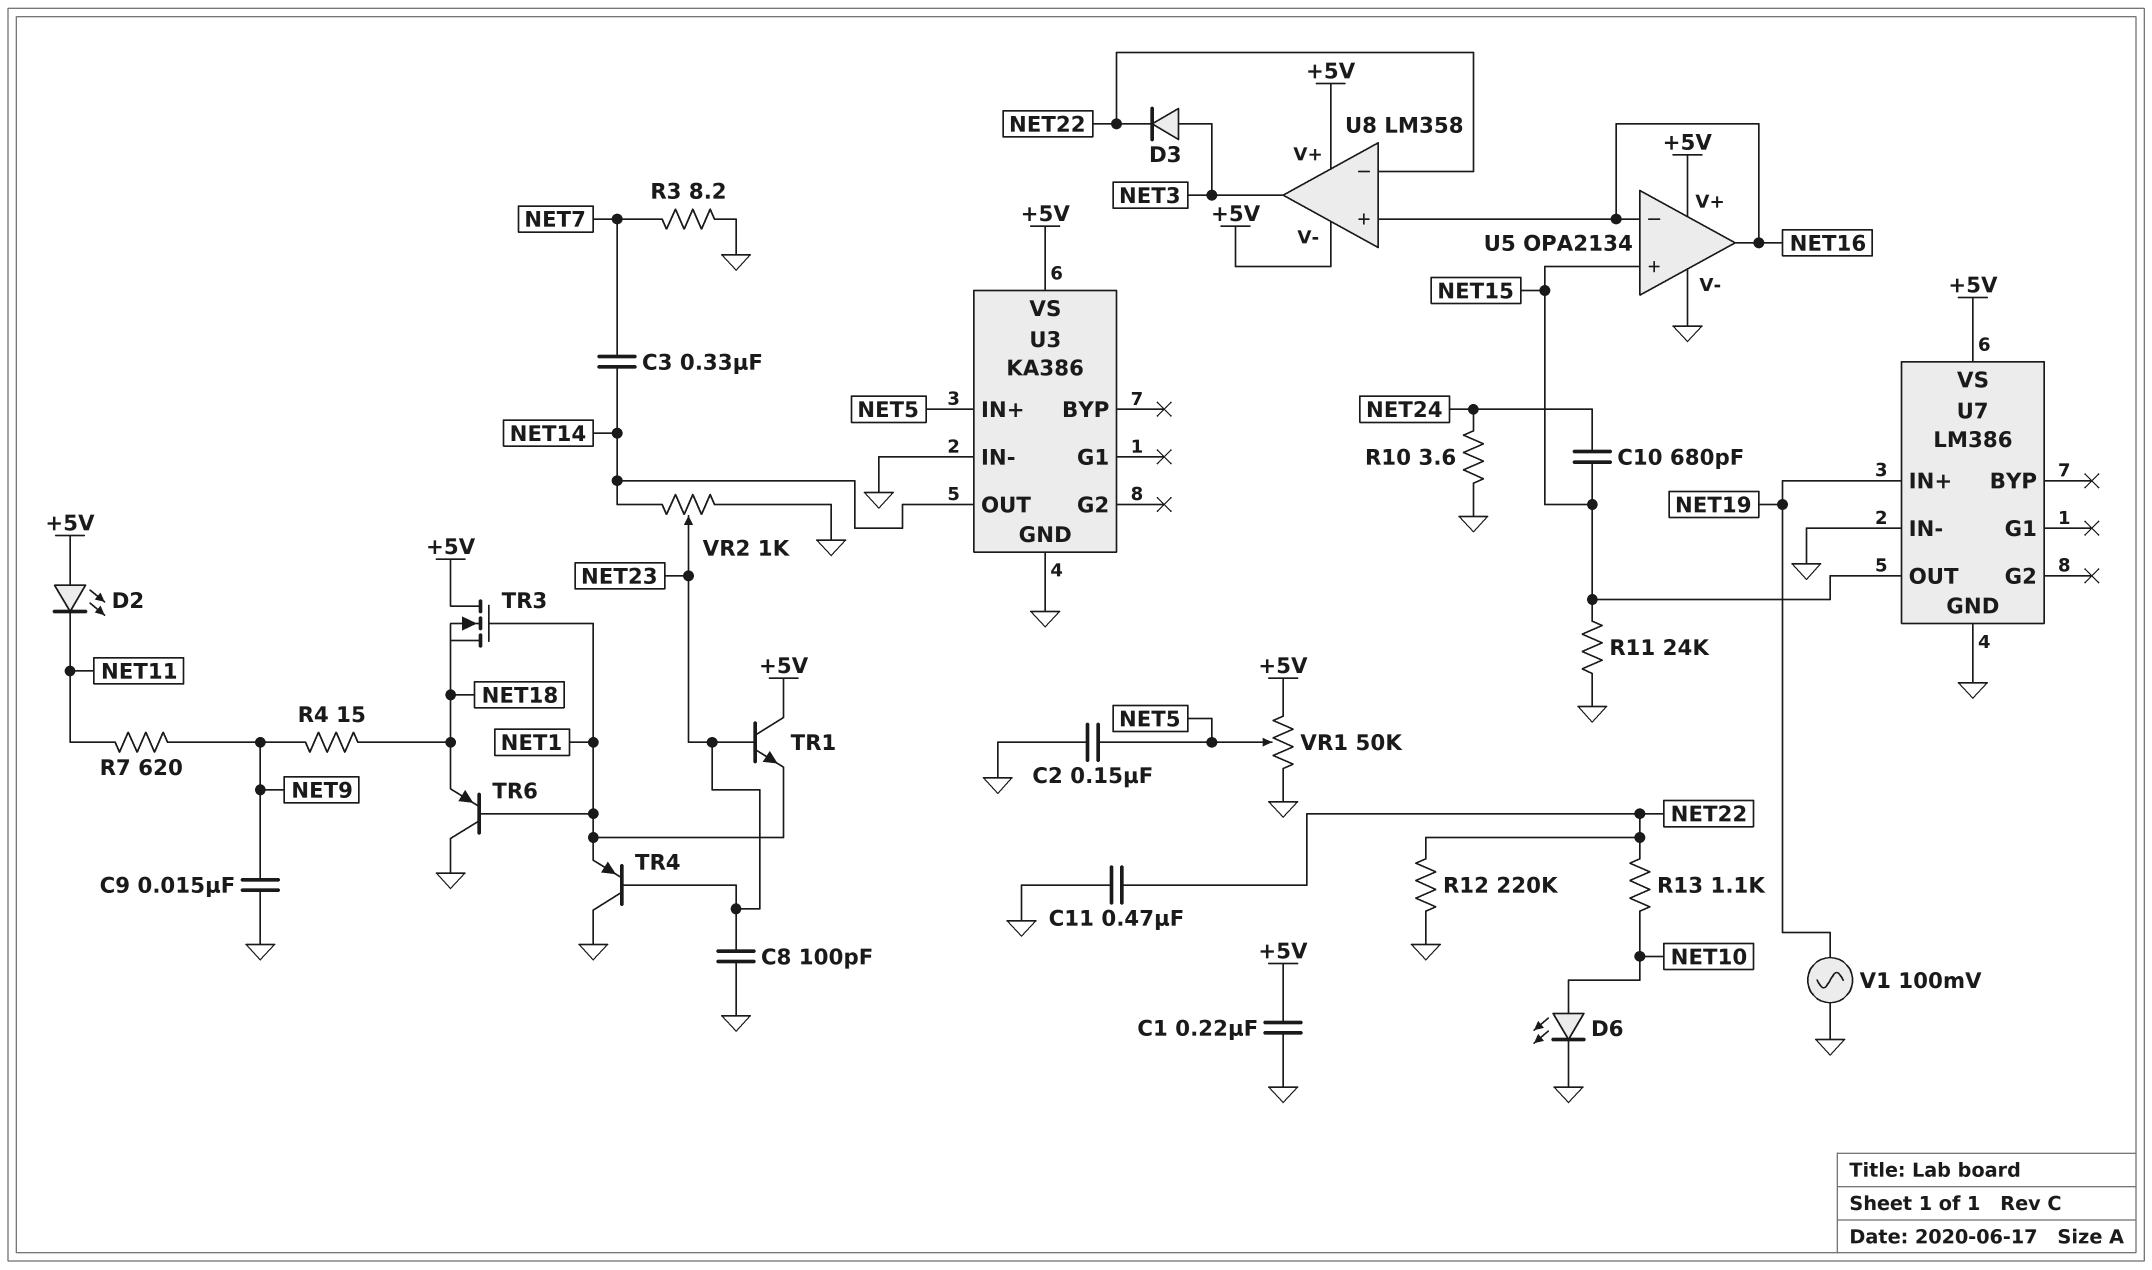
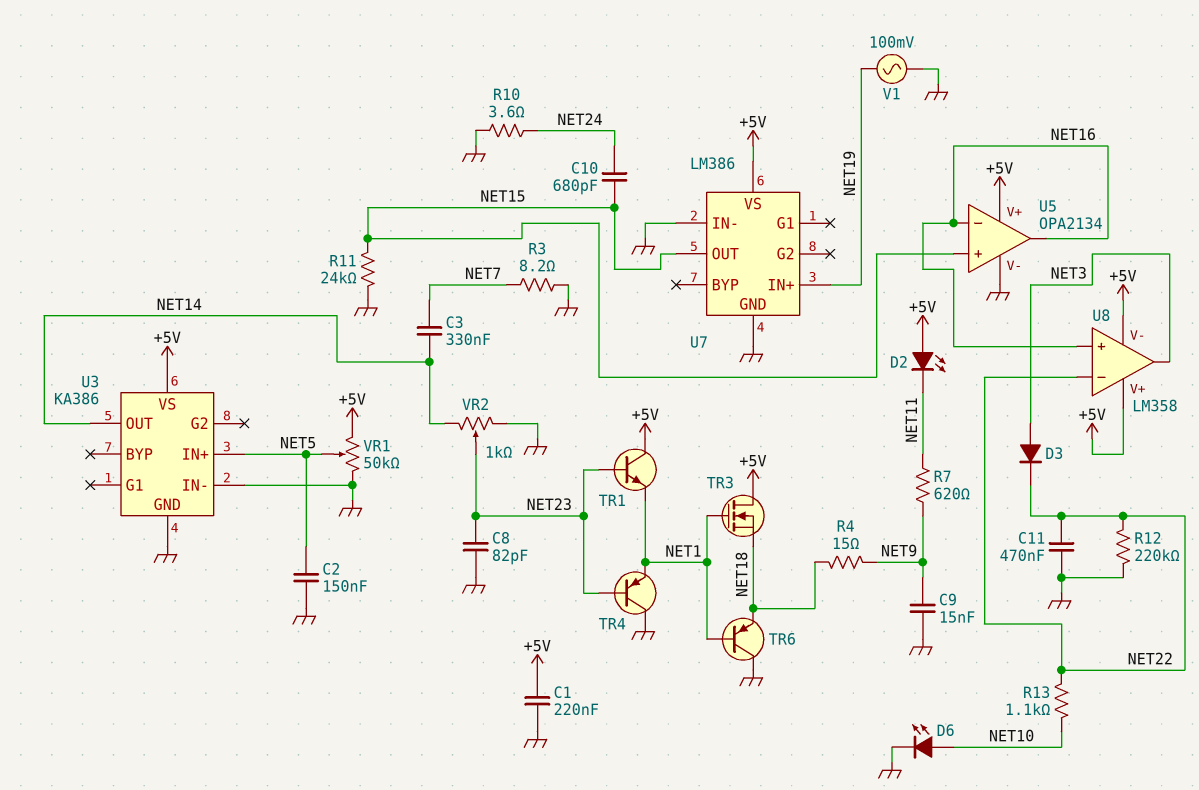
C8: 100pF (GND, NET23) -> 82pF (GND, NET23)

